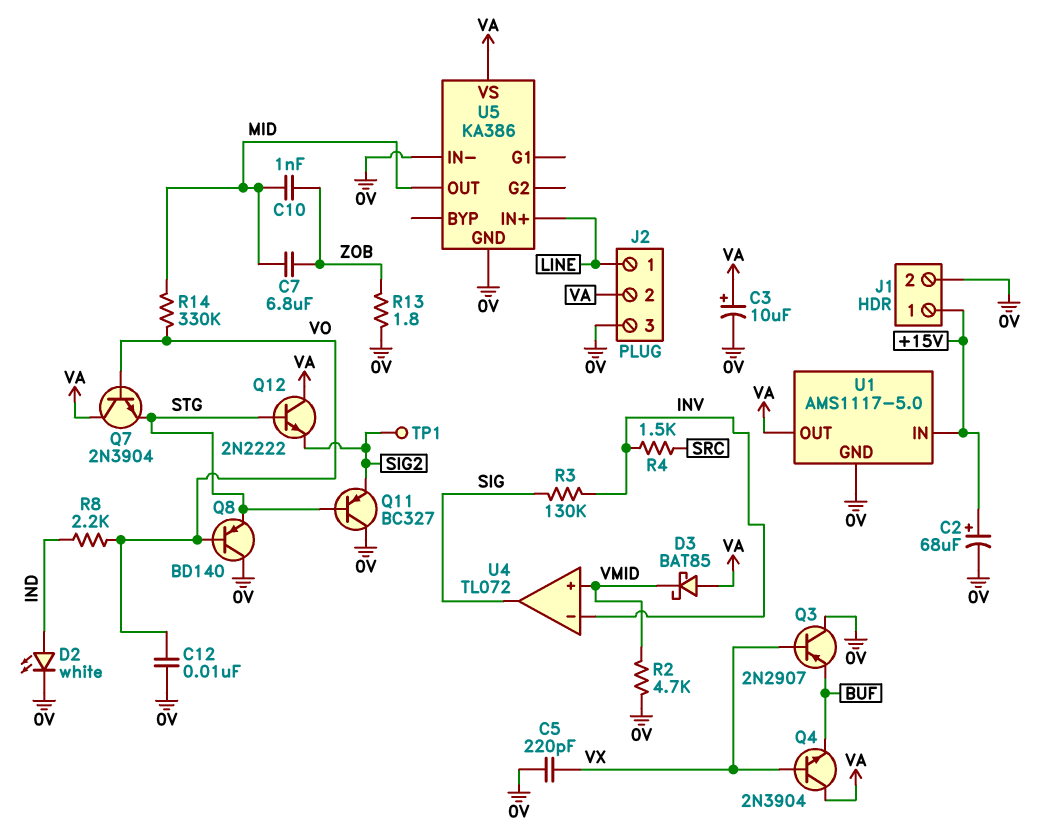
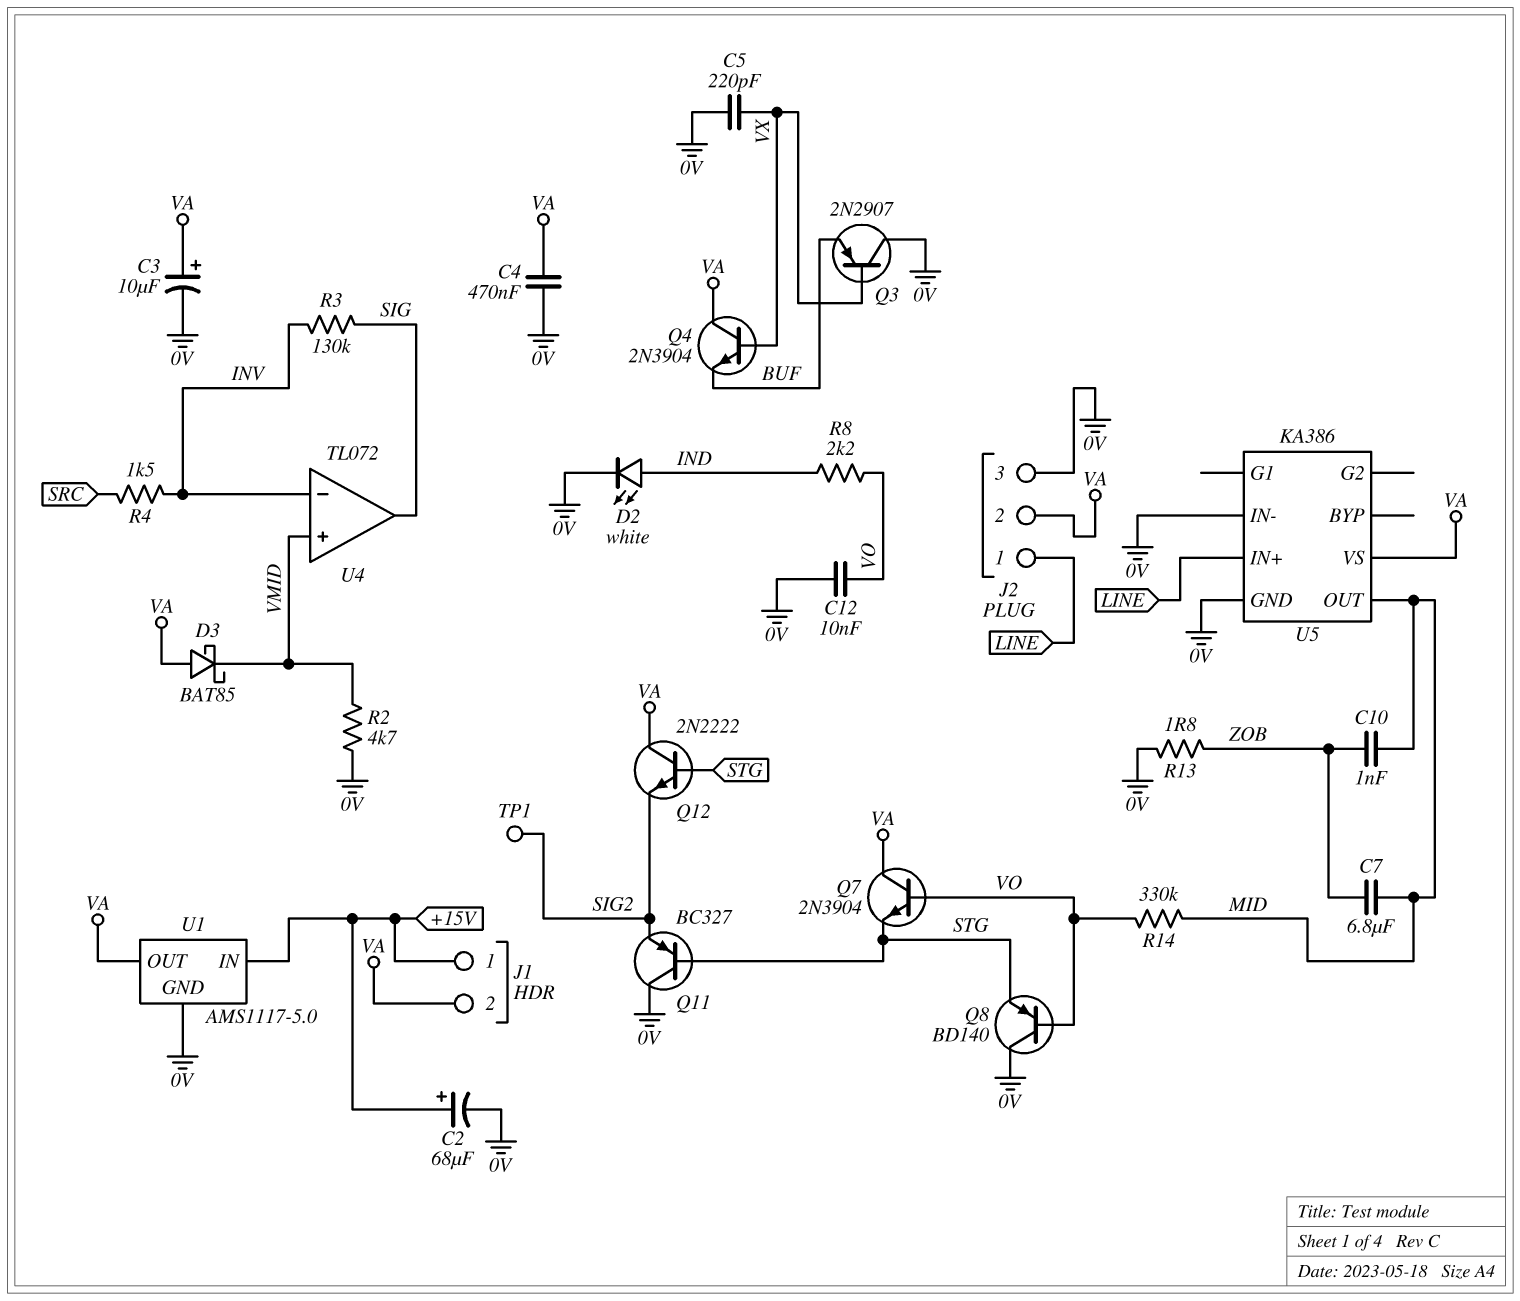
C4: none -> 470nF (0V, VA)
J1 pin 2: 0V -> VA

